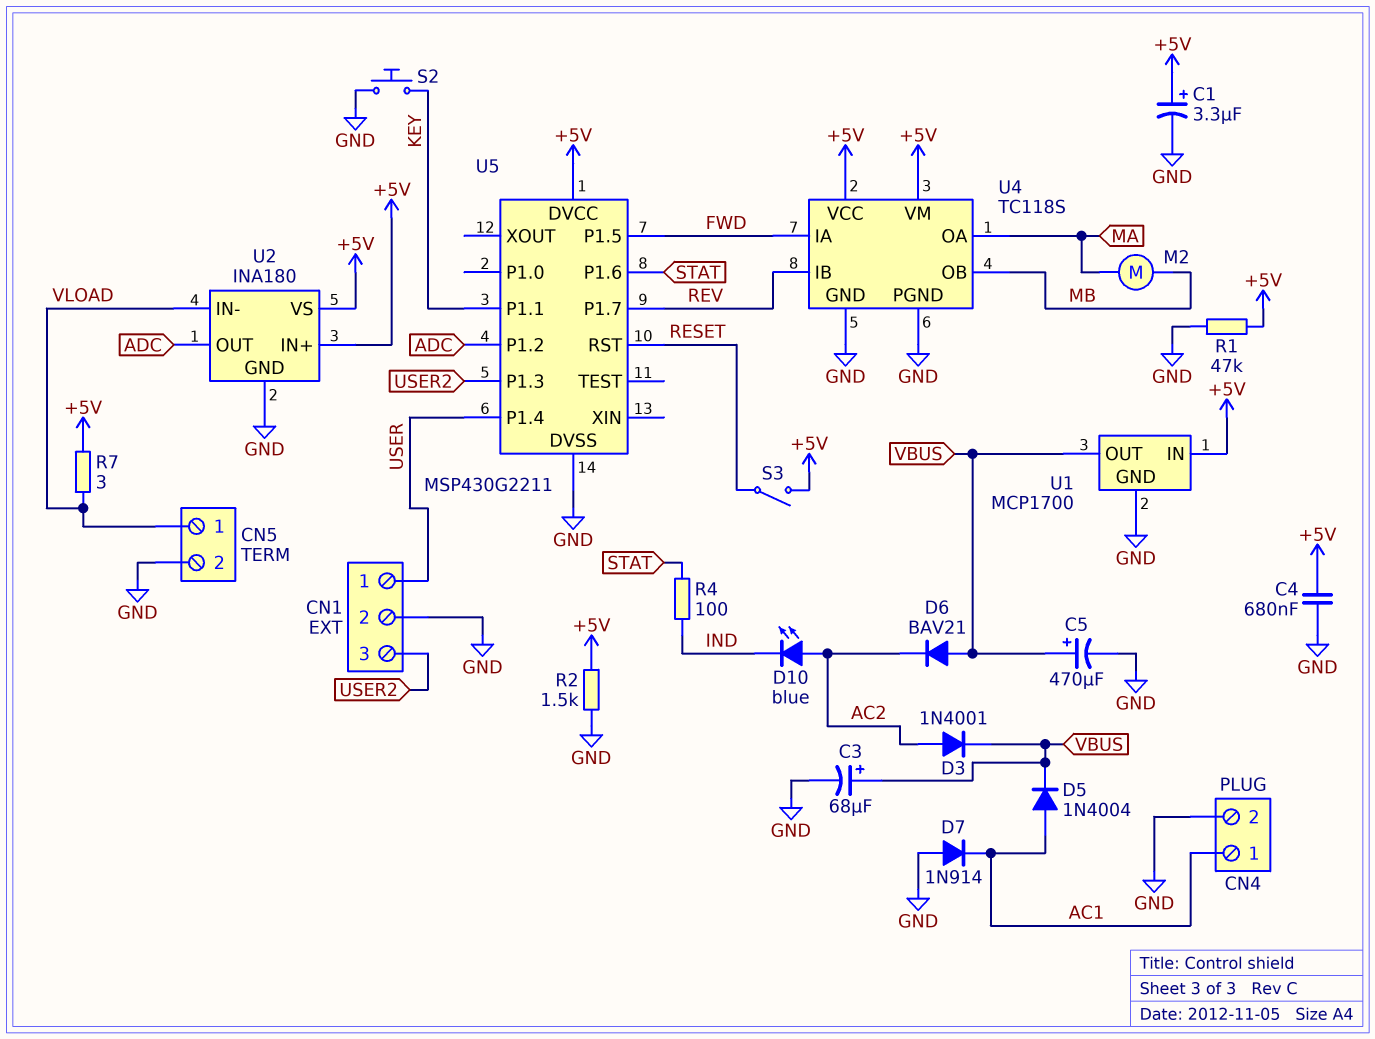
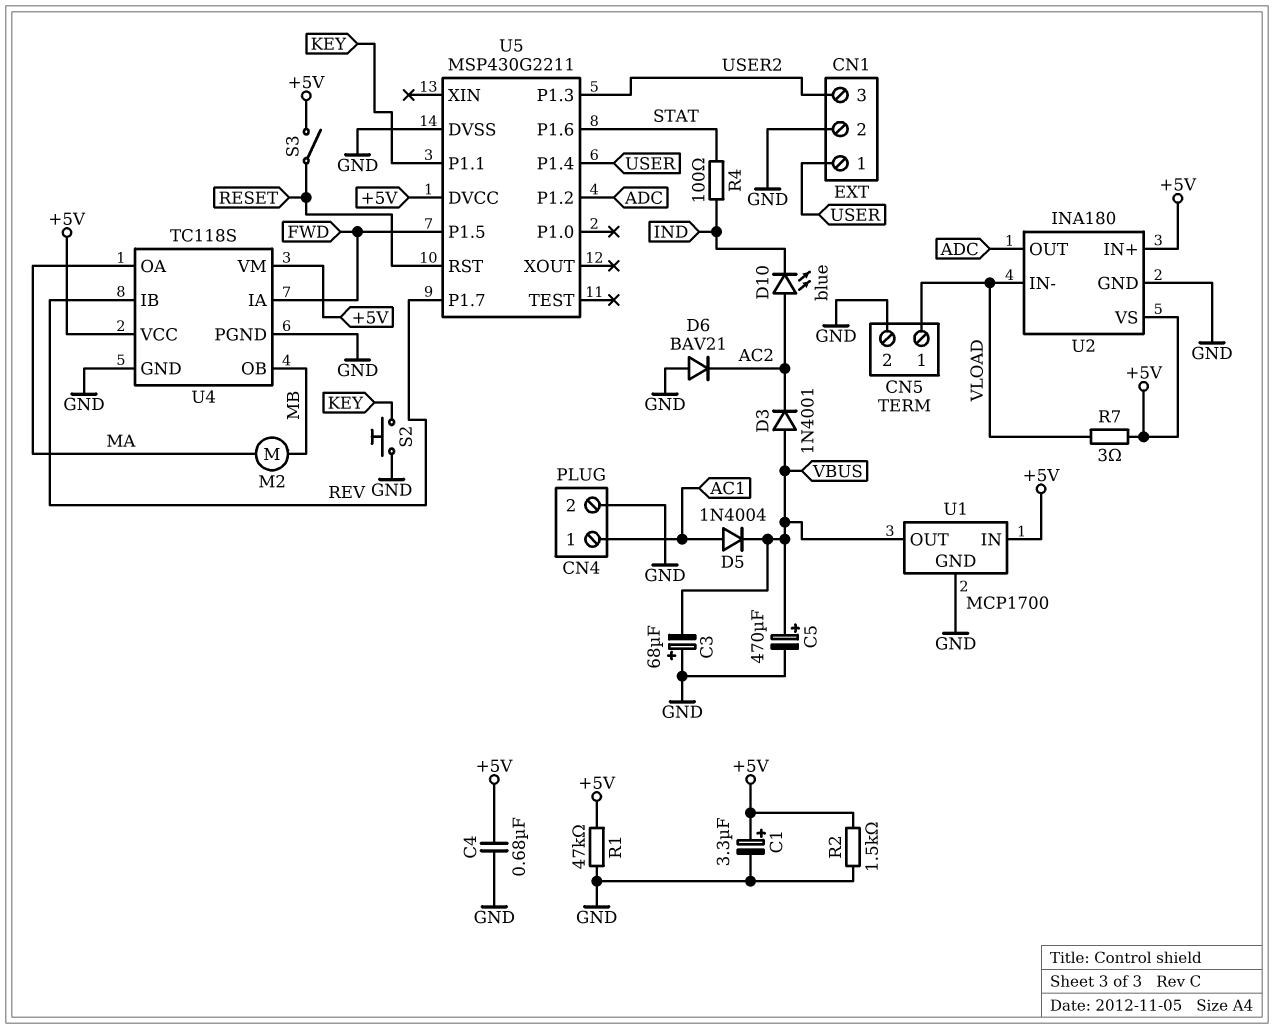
C3: 68uF (plus VBUS, minus GND) -> 68uF (plus GND, minus VBUS)
D3: diode 1N4001 (A AC2, K VBUS) -> diode 1N4001 (A VBUS, K AC2)
D6: diode BAV21 (A VBUS, K AC2) -> diode BAV21 (A GND, K AC2)
D7: diode 1N914 (A GND, K AC1) -> none

